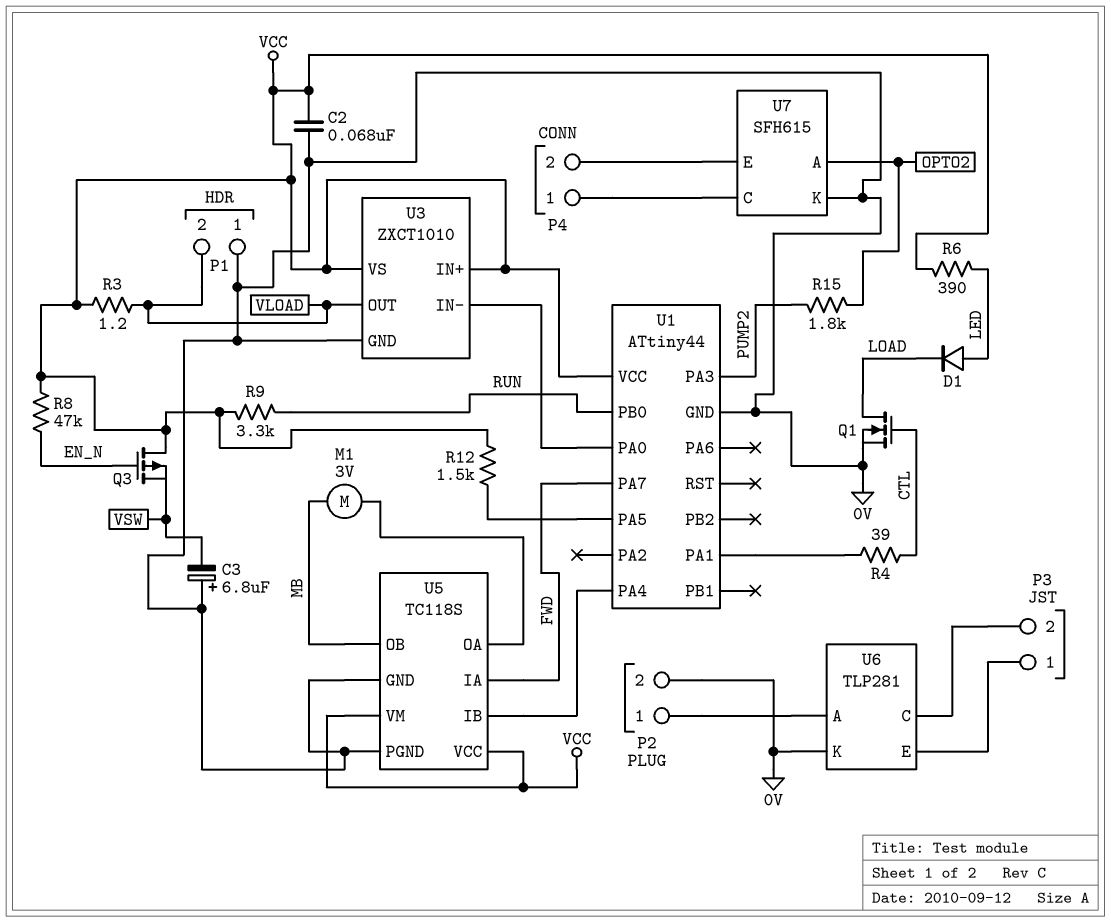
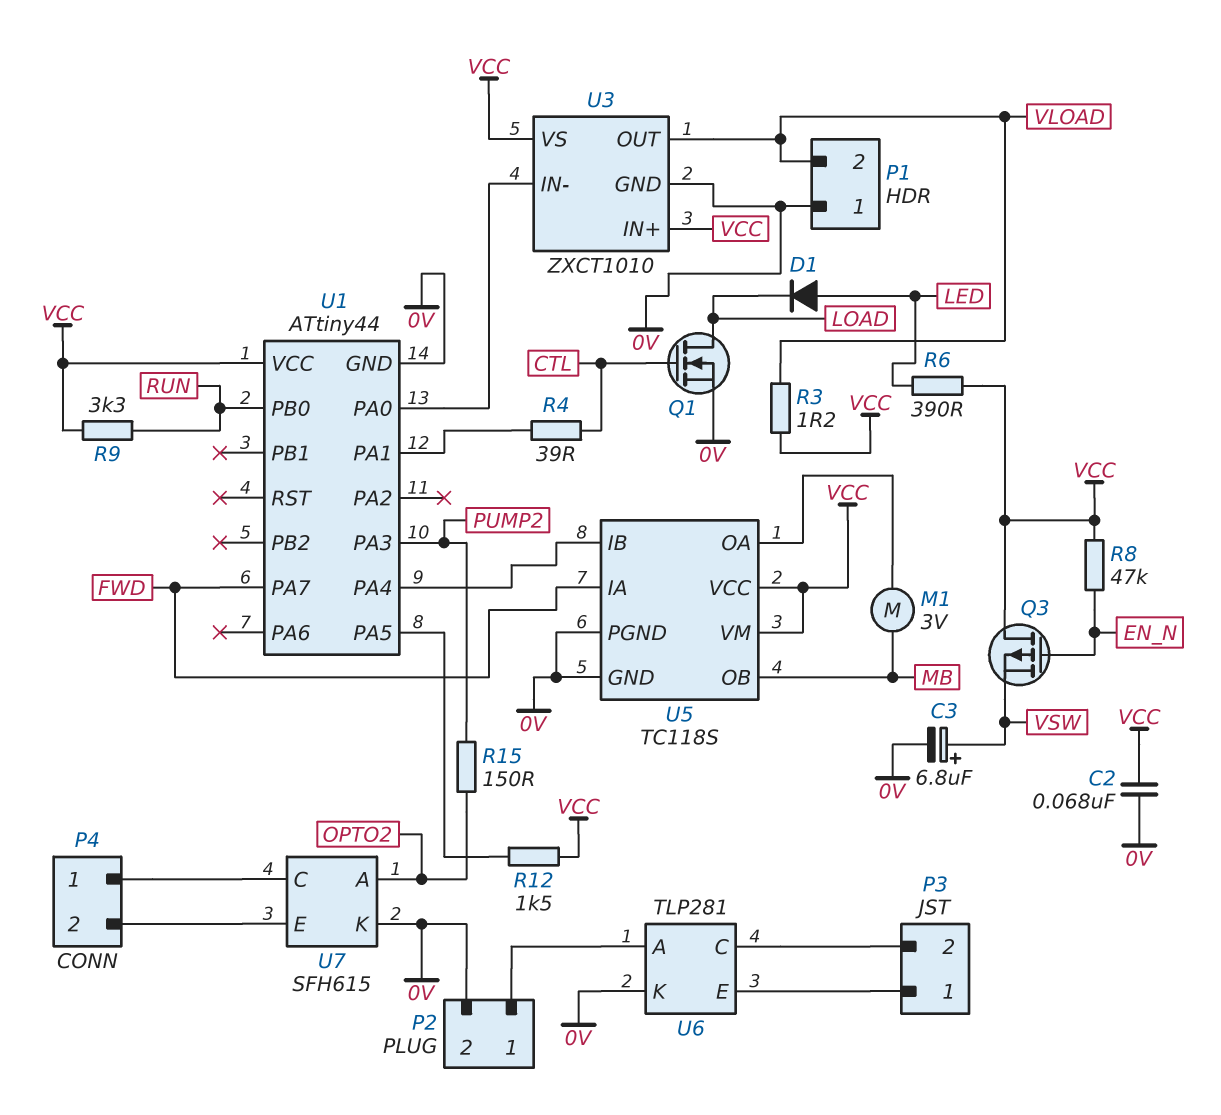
C3: 6.8uF (plus 0V, minus VSW) -> 6.8uF (plus VSW, minus 0V)
R15: 1.8k (OPTO2, PUMP2) -> 150 (OPTO2, PUMP2)

